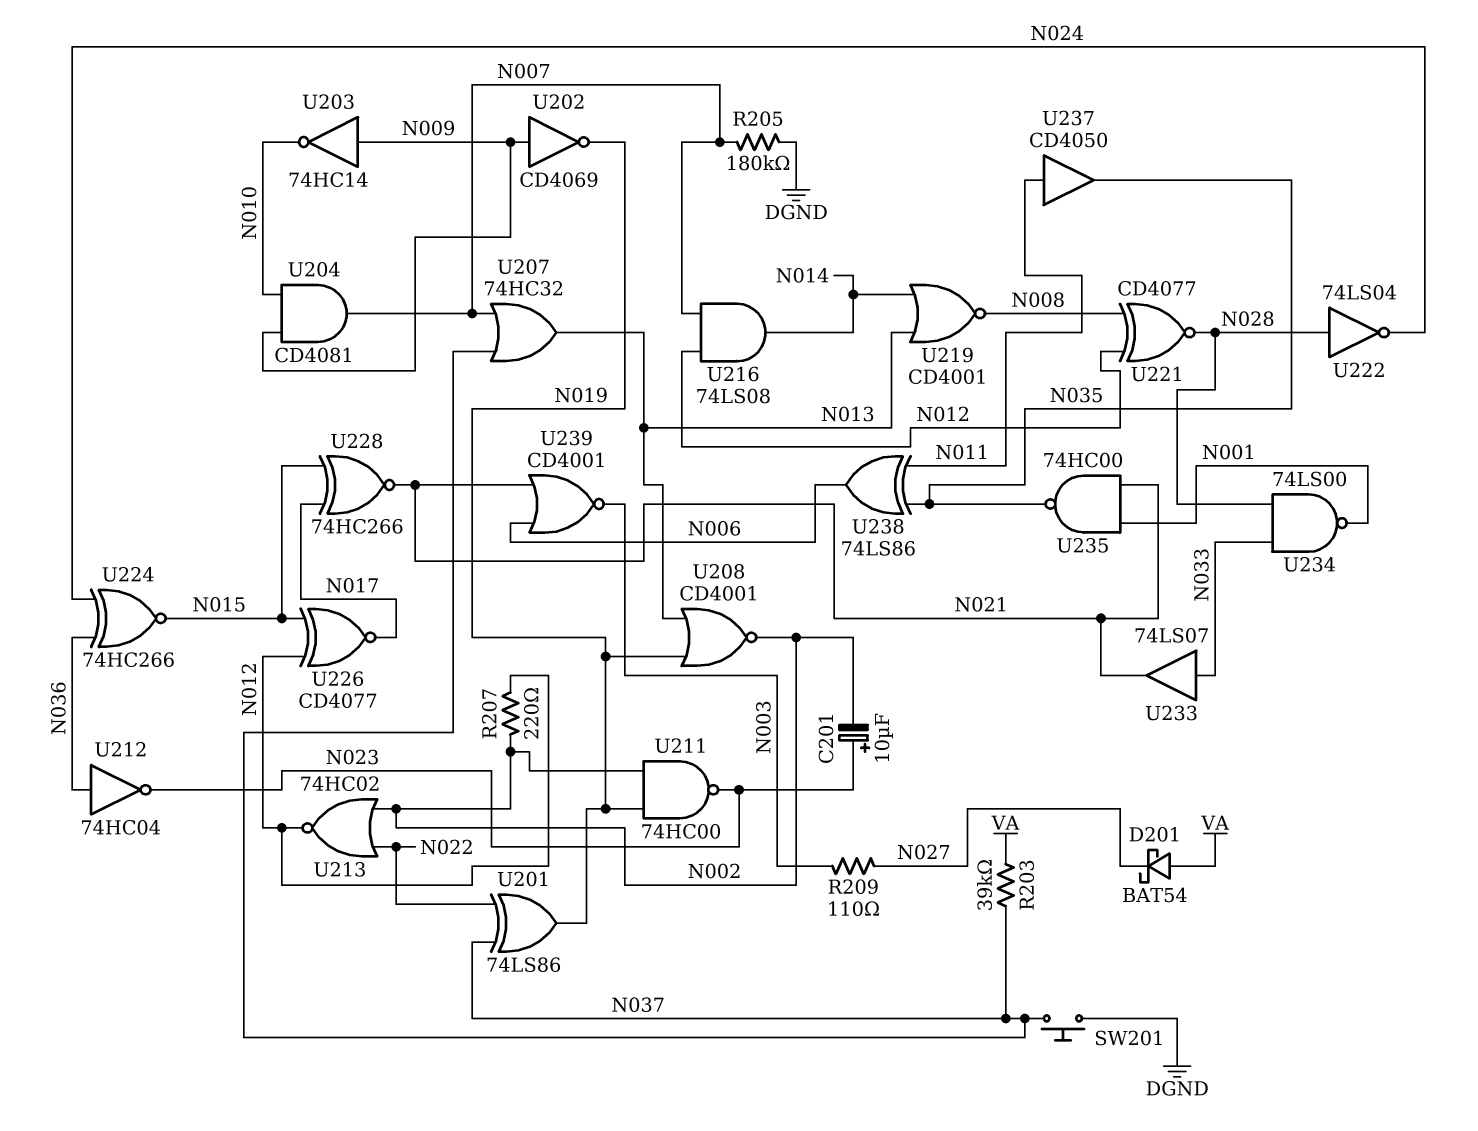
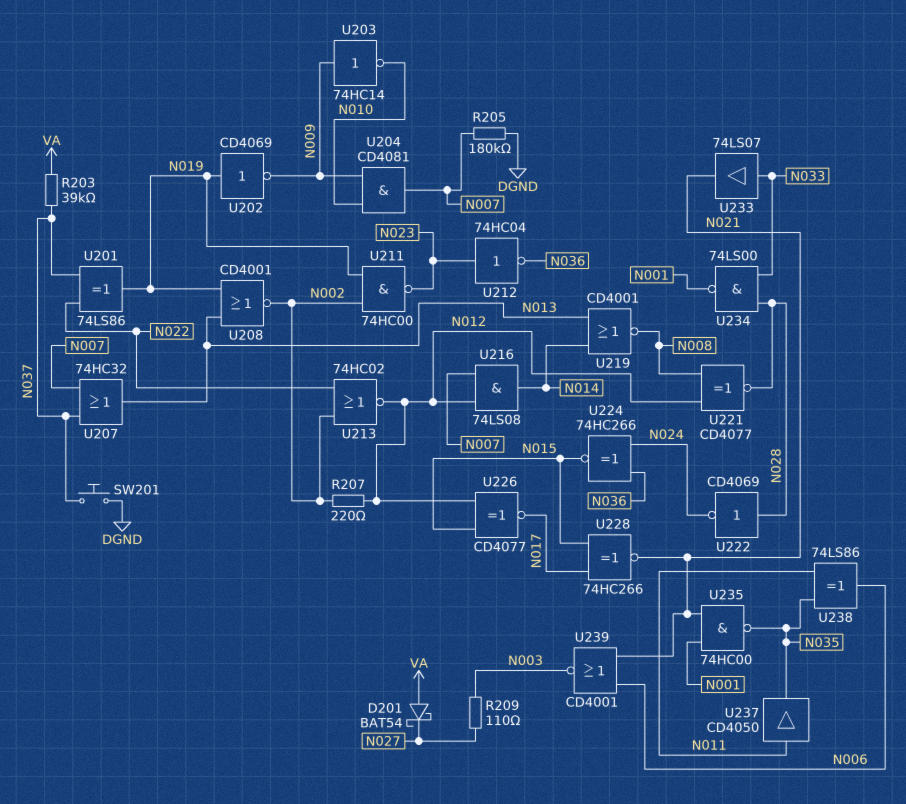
C201: 10uF (plus N023, minus N002) -> none
U202: NOT CD4069 (in N009, out N019) -> NOT CD4069 (in N019, out N009)
U212: NOT 74HC04 (in N036, out N023) -> NOT 74HC04 (in N023, out N036)
U222: NOT 74LS04 (in N028, out N024) -> NOT CD4069 (in N028, out N024)

